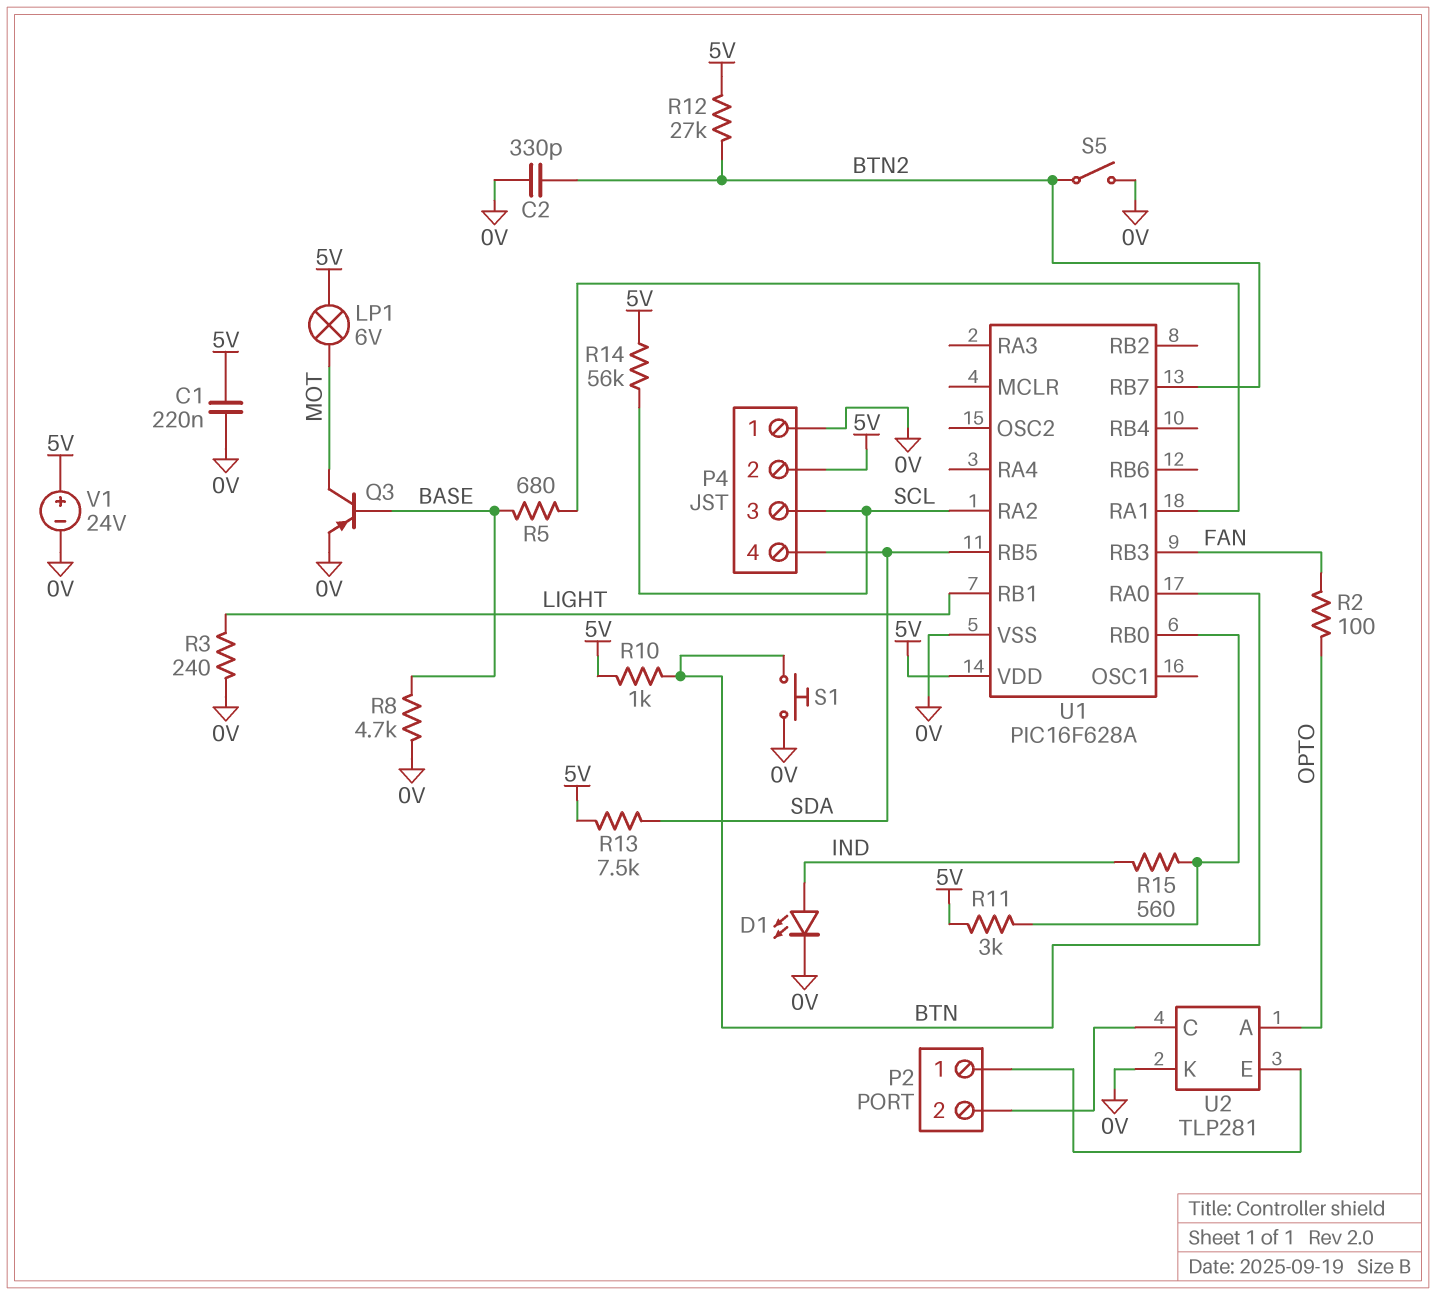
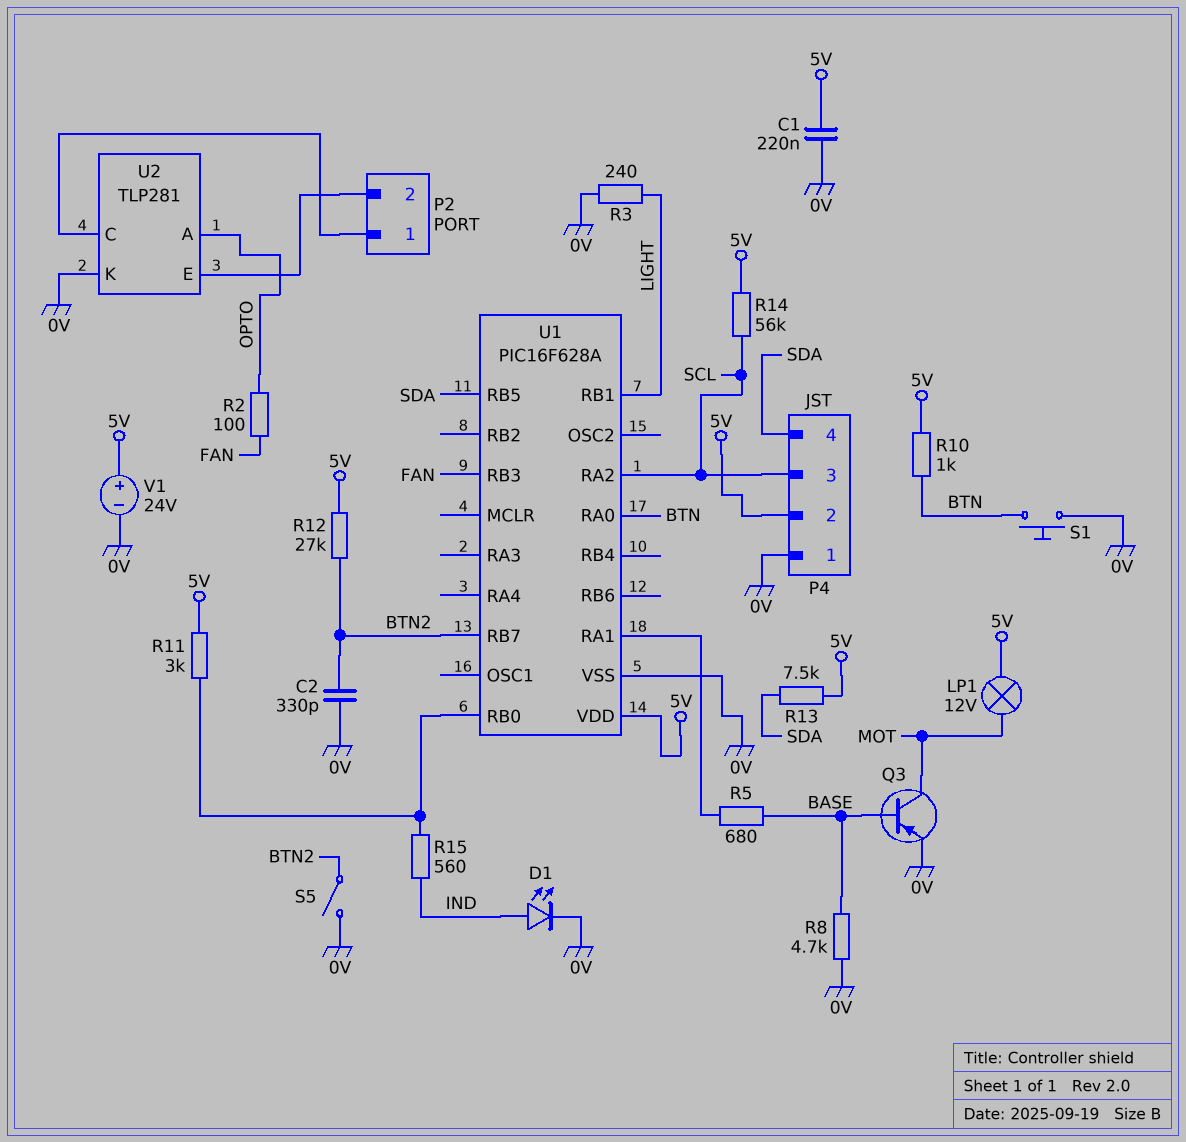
LP1: lamp 6V (5V, MOT) -> lamp 12V (5V, MOT)
U2 pin C: P2/2 -> P2/1
U2 pin E: P2/1 -> P2/2

